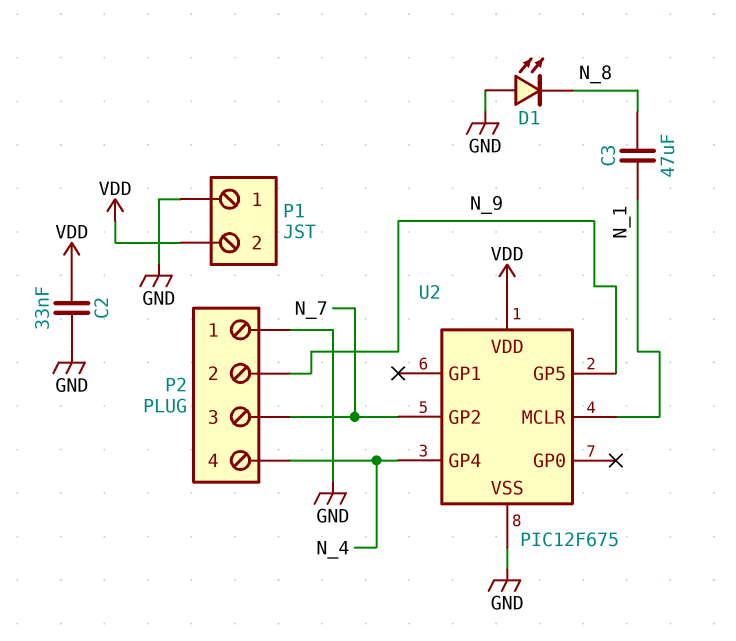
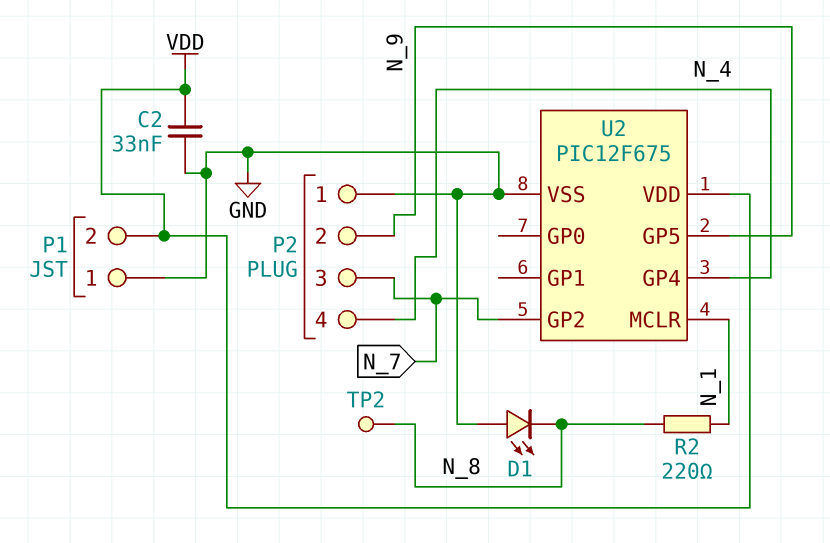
C3: 47uF (N_1, N_8) -> none
R2: none -> 220 (N_1, N_8)
TP2: none -> test point (N_8)

